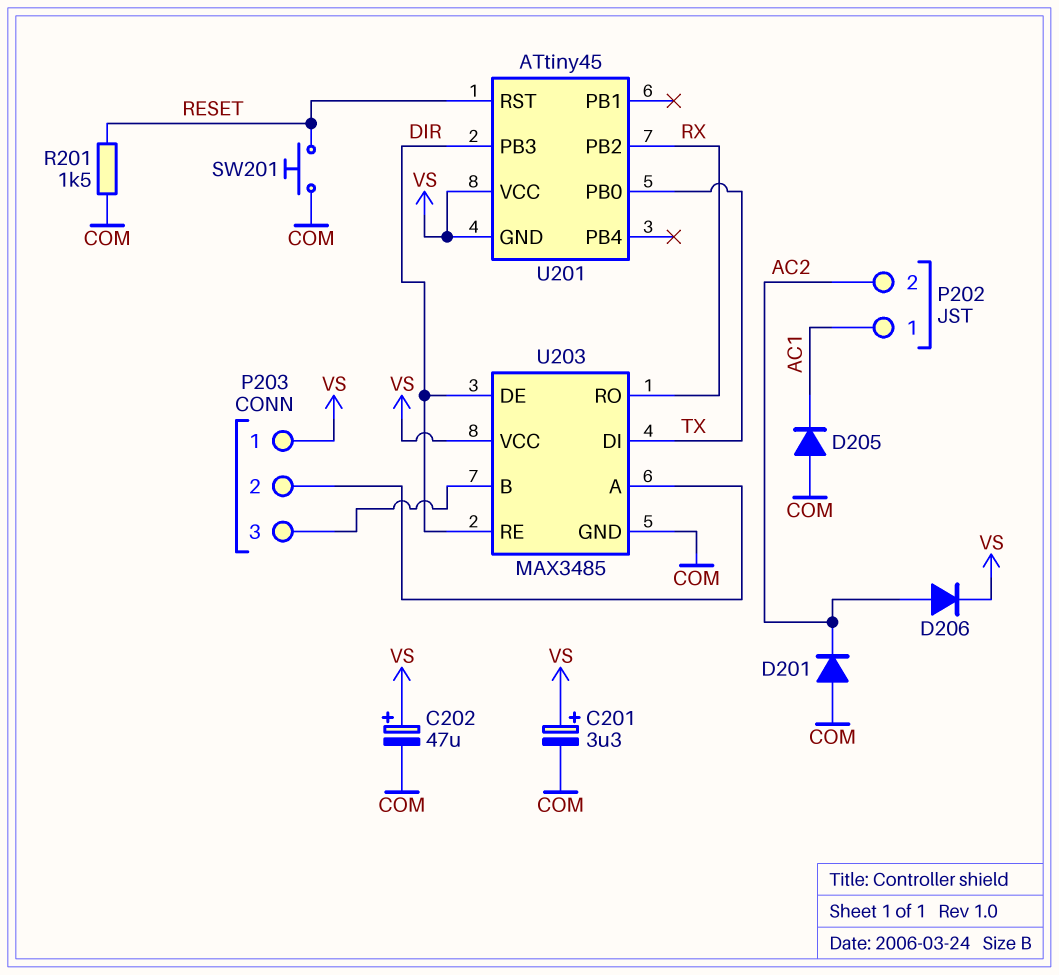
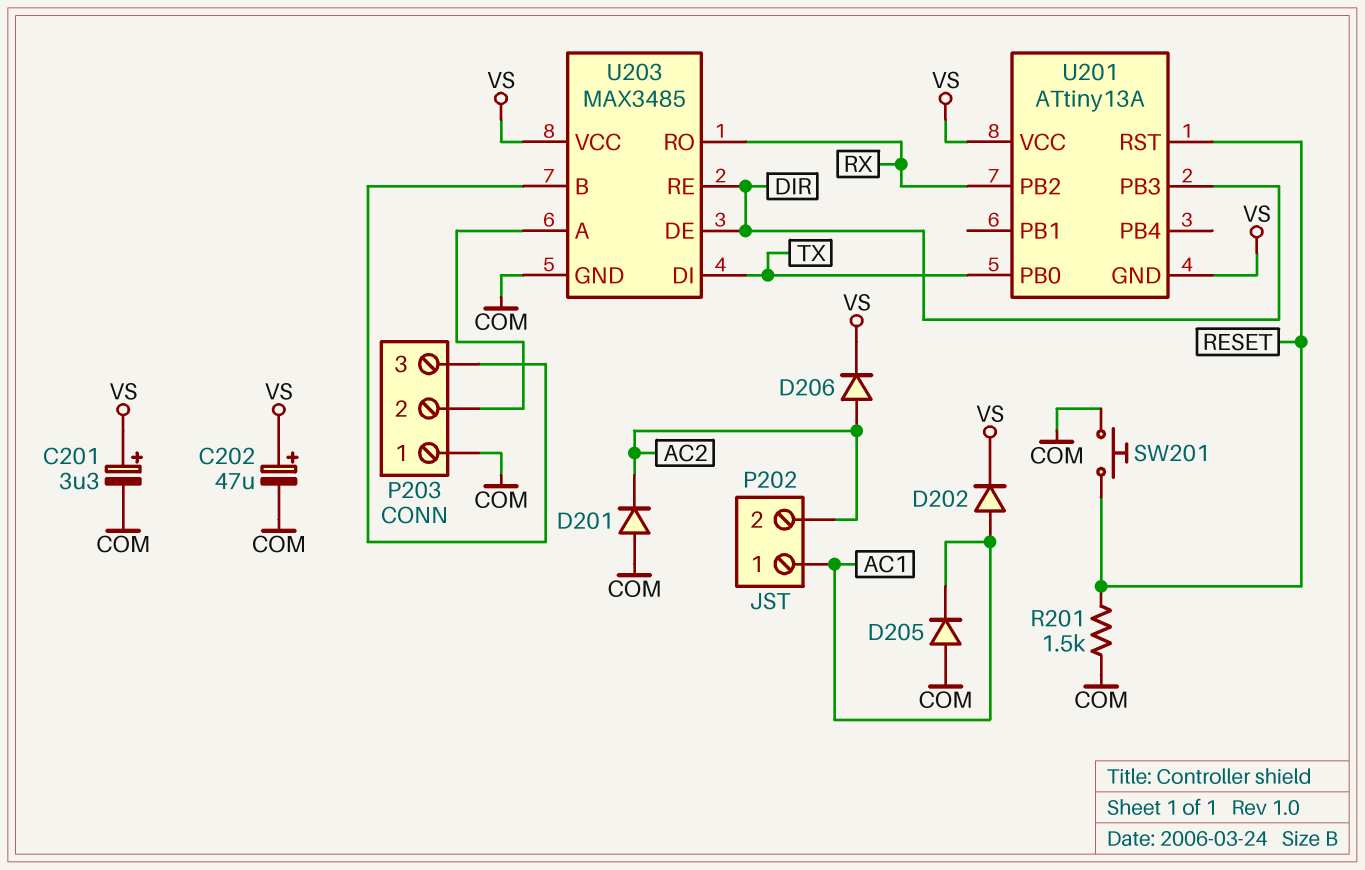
D202: none -> diode (A AC1, K VS)
P203 pin 1: VS -> COM
U201: ATtiny45 -> ATtiny13A

